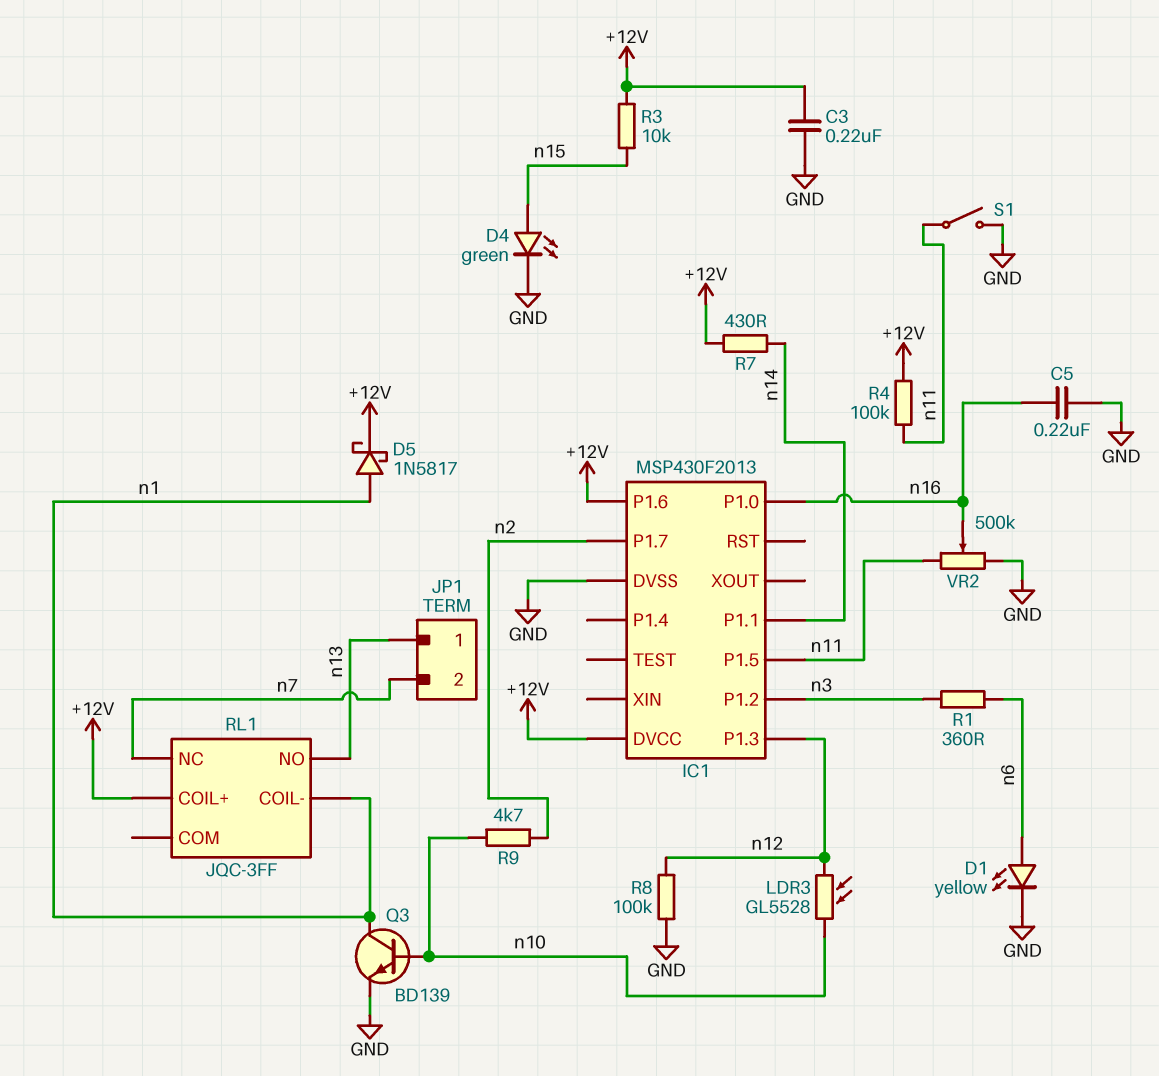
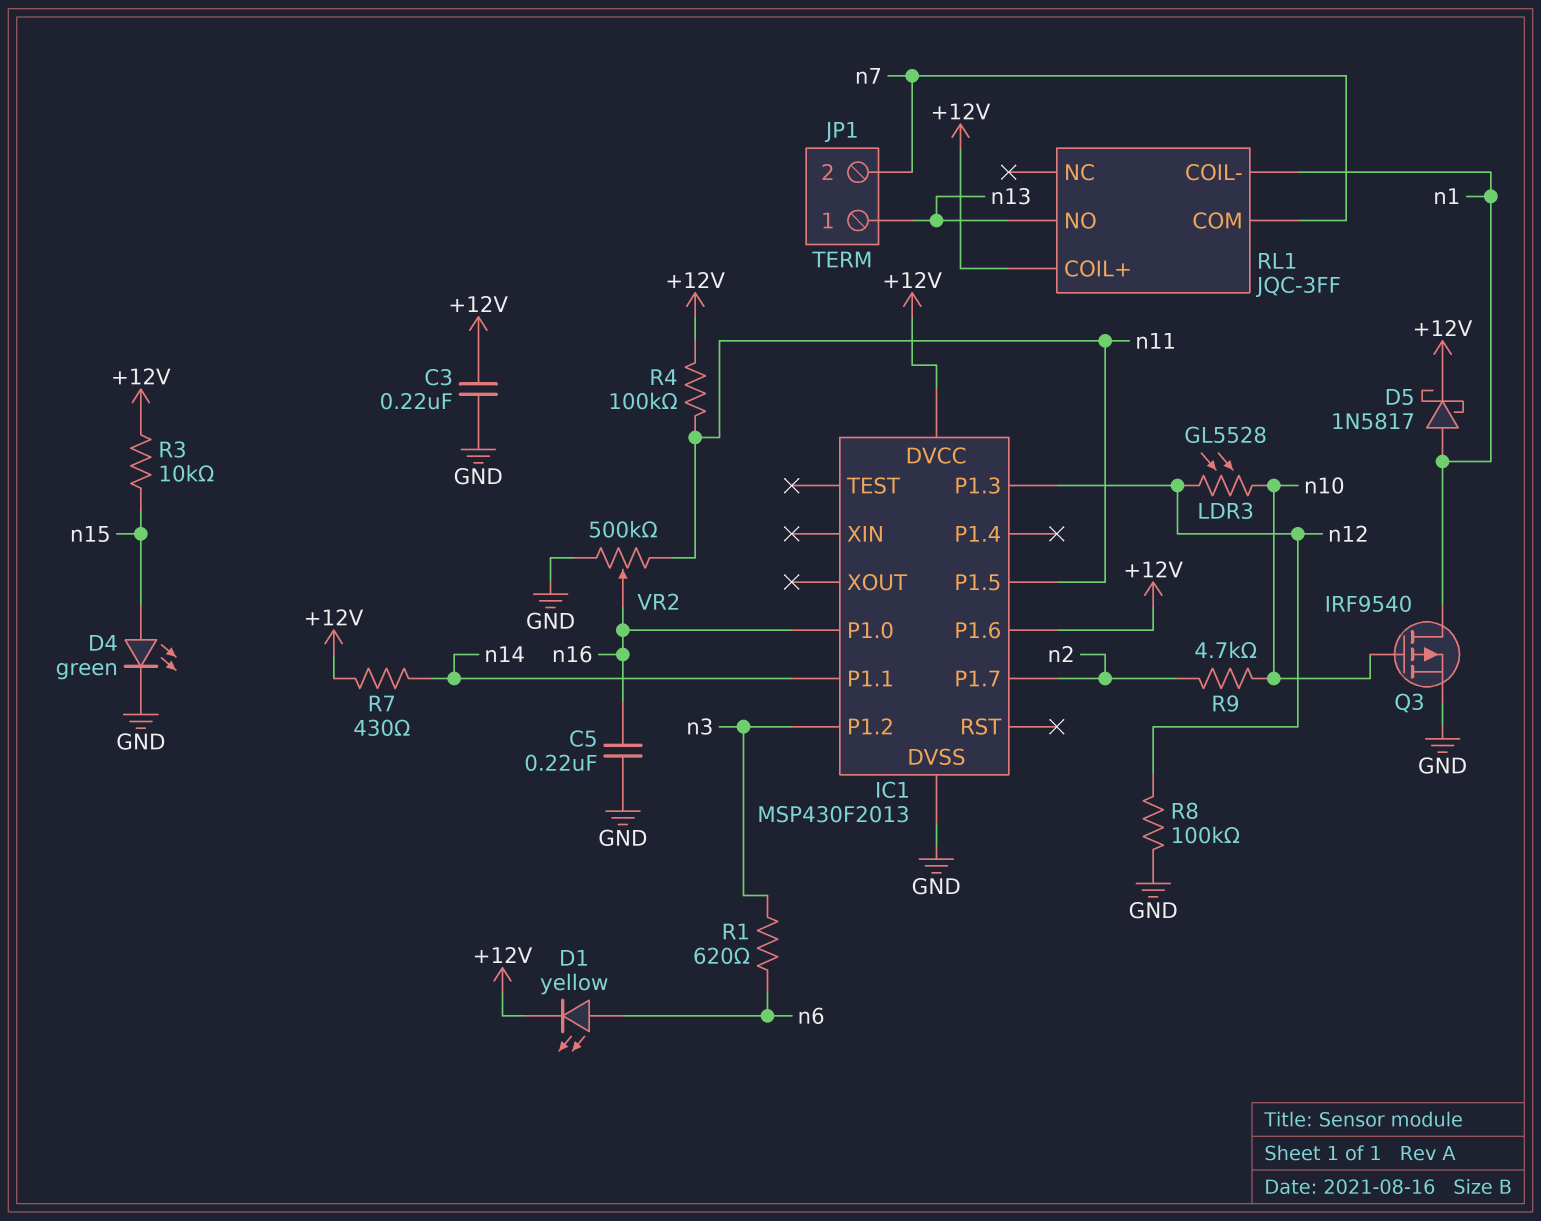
D1: LED yellow (A n6, K GND) -> LED yellow (A n6, K +12V)
Q3: NPN BD139 (B n10, C n1, E GND) -> PMOS IRF9540 (G n10, D n1, S GND)
R1: 360 (n3, n6) -> 620 (n3, n6)
RL1 pin COM: none -> n7
RL1 pin NC: n7 -> none
S1: switch (GND, n11) -> none

